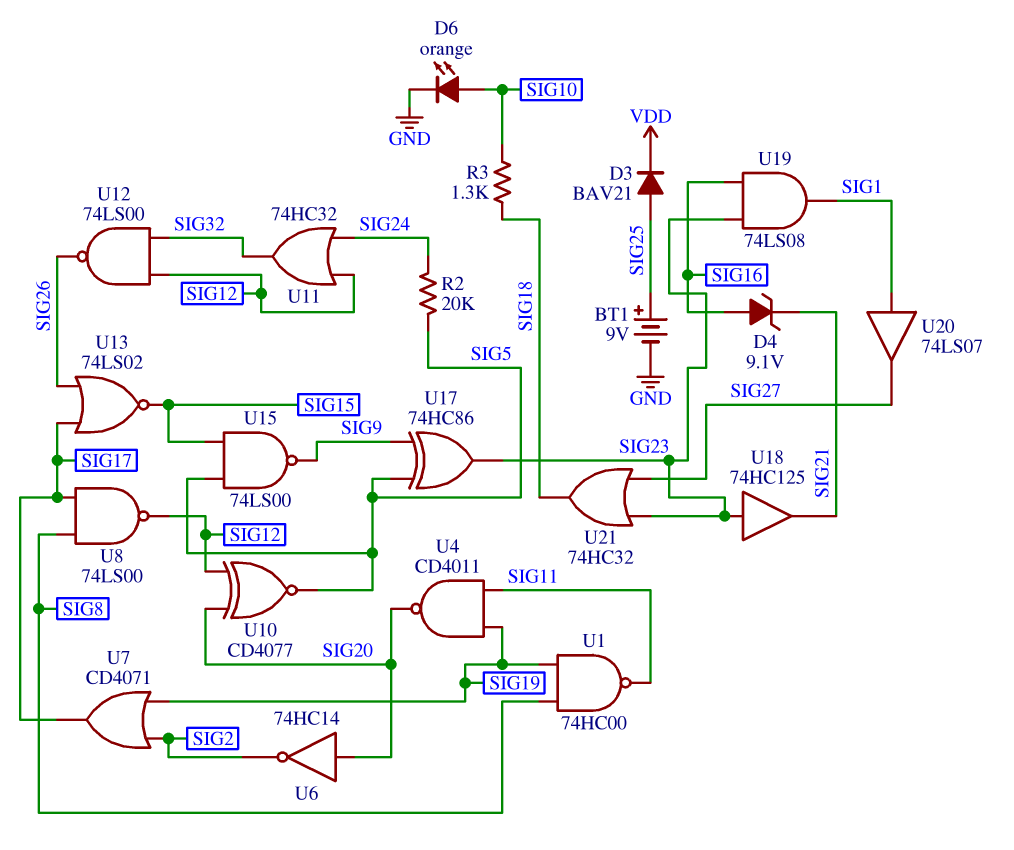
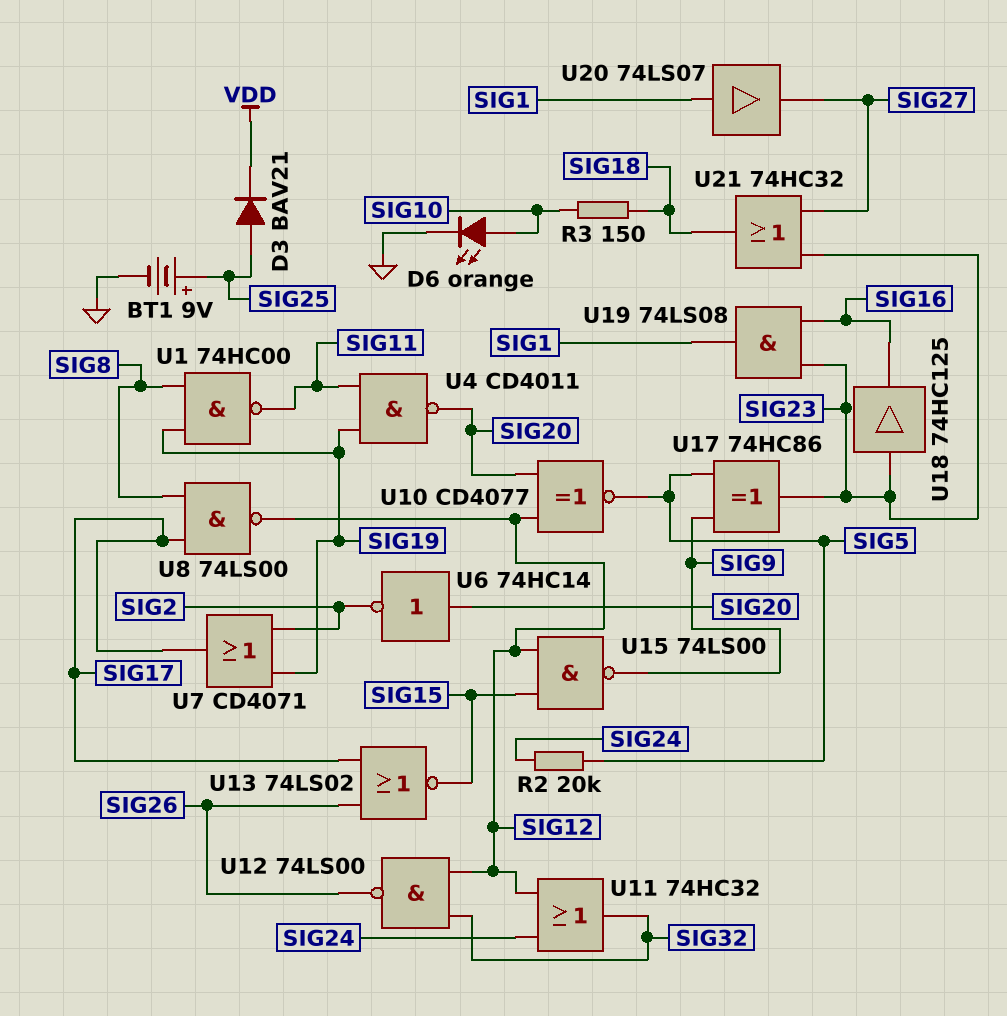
D4: zener 9.1V (A SIG16, K SIG21) -> none
R3: 1.3k (SIG10, SIG18) -> 150 (SIG10, SIG18)
U15: NAND 74LS00 (in SIG5, in SIG15, out SIG9) -> NAND 74LS00 (in SIG12, in SIG15, out SIG9)
U18: buffer 74HC125 (in SIG23, out SIG21) -> buffer 74HC125 (in SIG23, out SIG16)

